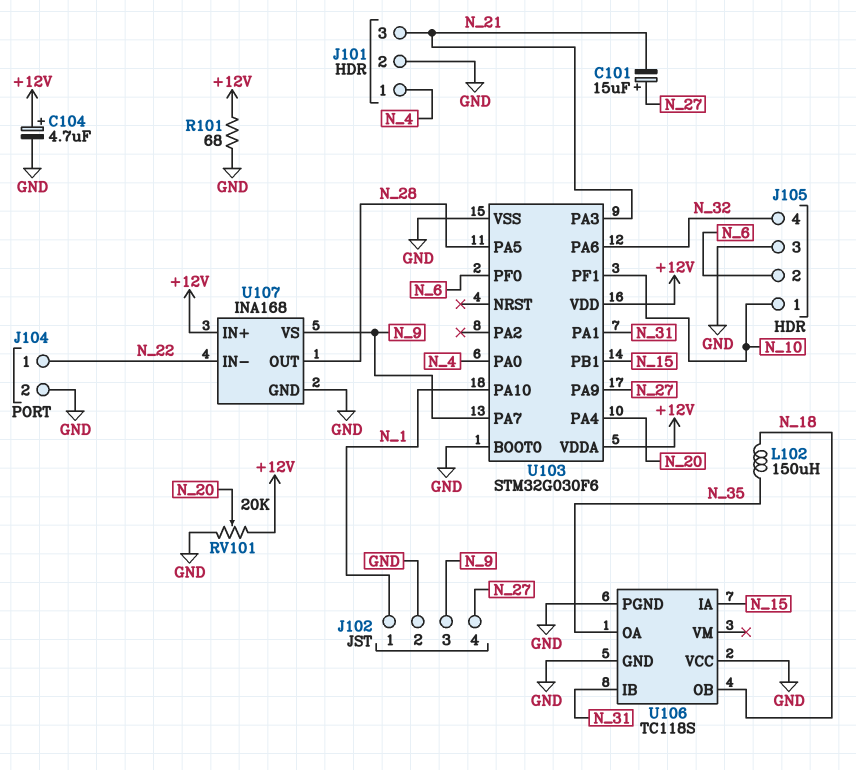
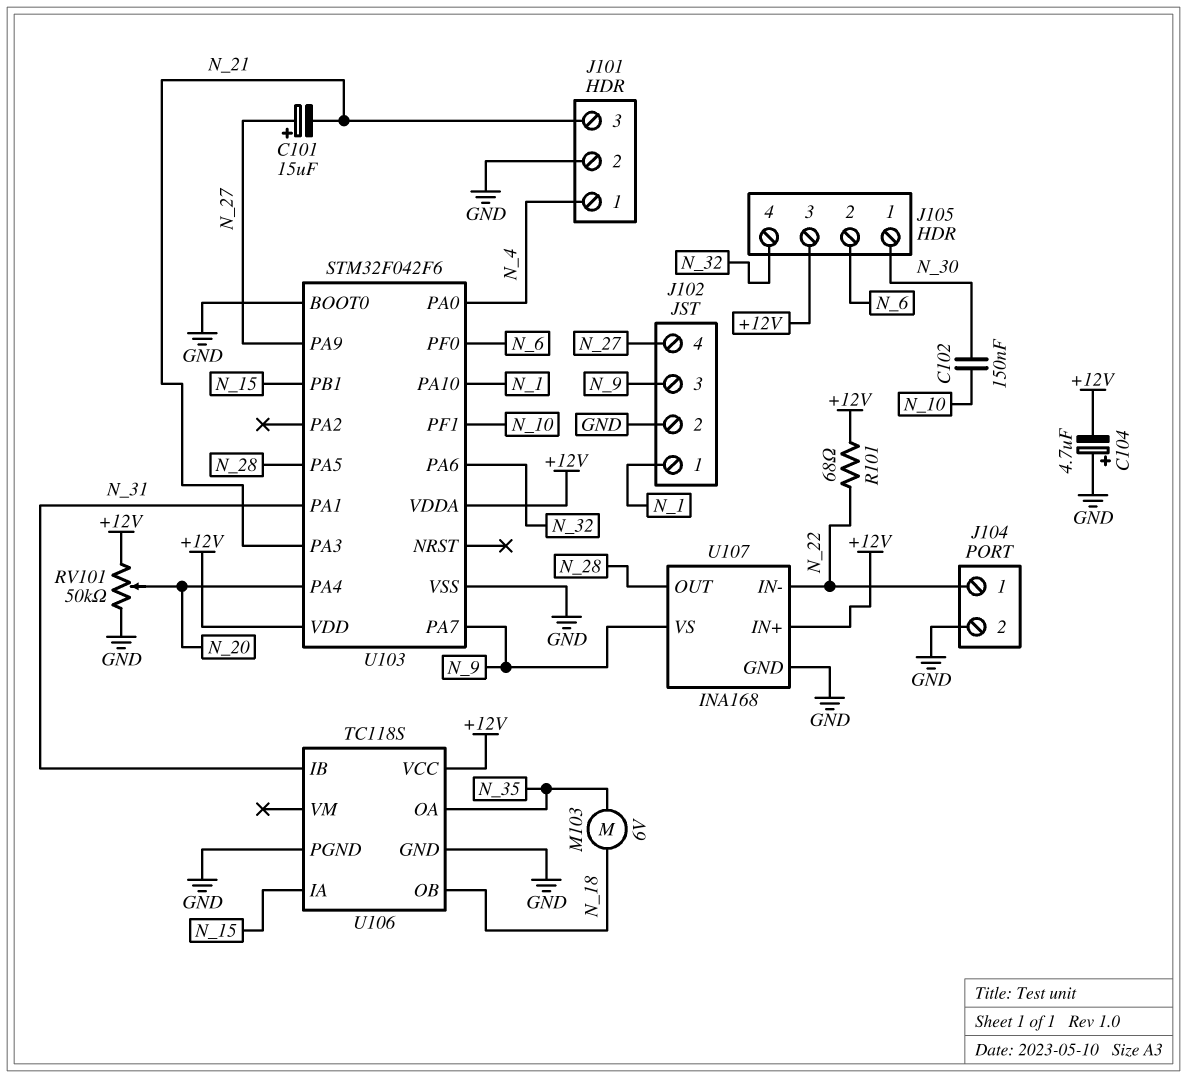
C102: none -> 150nF (N_10, N_30)
C104: 4.7uF (plus +12V, minus GND) -> 4.7uF (plus GND, minus +12V)
J105 pin 1: N_10 -> N_30
J105 pin 3: GND -> +12V
L102: 150uH (N_18, N_35) -> none
M103: none -> motor 6V (N_18, N_35)
R101: 68 (+12V, GND) -> 68 (+12V, N_22)
RV101: 20k (+12V, GND, wiper N_20) -> 50k (+12V, GND, wiper N_20)
U103: STM32G030F6 -> STM32F042F6
U106 pin VCC: GND -> +12V

